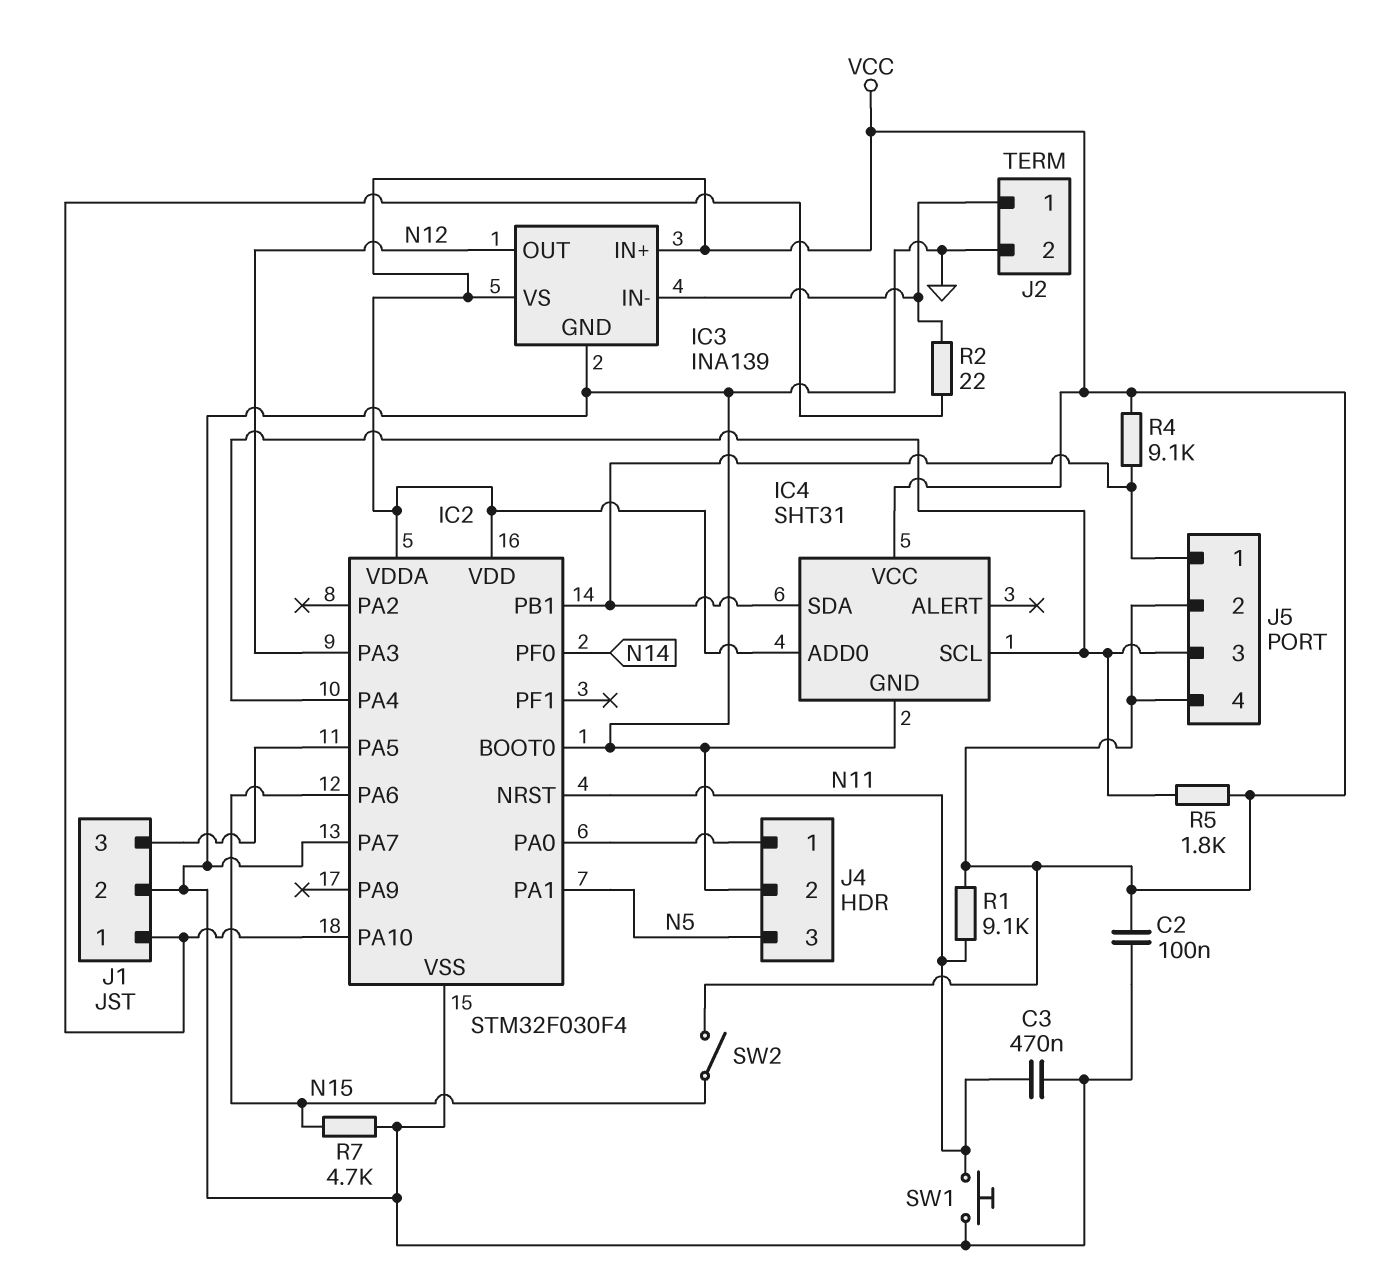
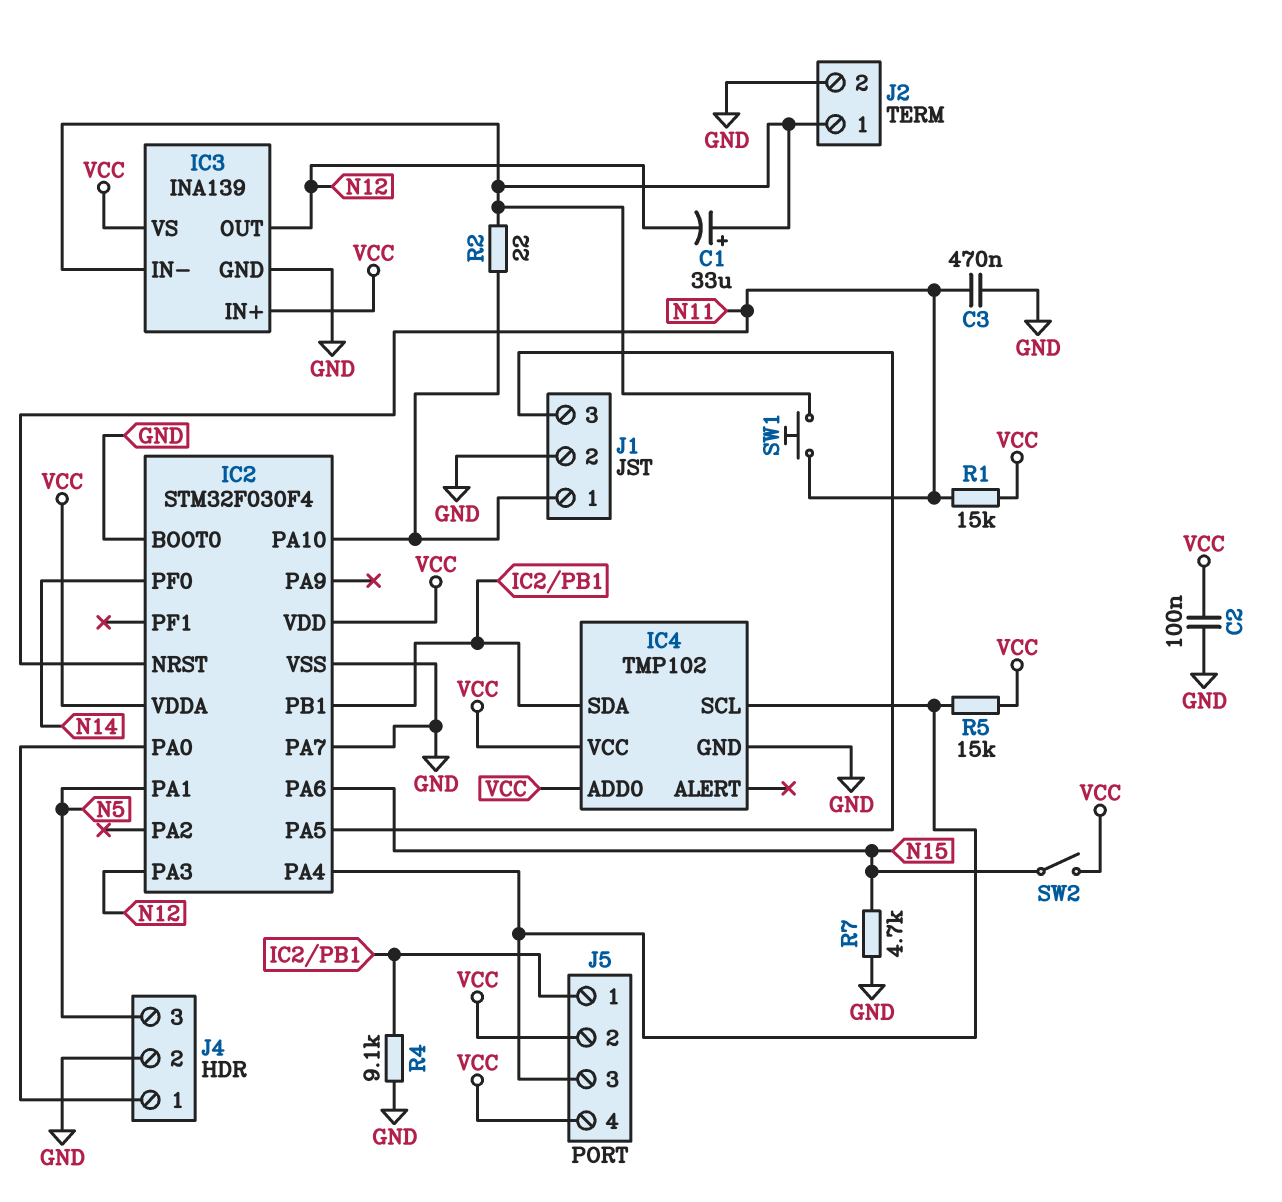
C1: none -> 33uF (plus IC3/IN-, minus N12)
IC4: SHT31 -> TMP102
R1: 9.1k (N11, VCC) -> 15k (N11, VCC)
R4: 9.1k (IC2/PB1, VCC) -> 9.1k (GND, IC2/PB1)
R5: 1.8k (IC2/PA4, VCC) -> 15k (IC2/PA4, VCC)
SW1: button (GND, N11) -> button (IC3/IN-, N11)

